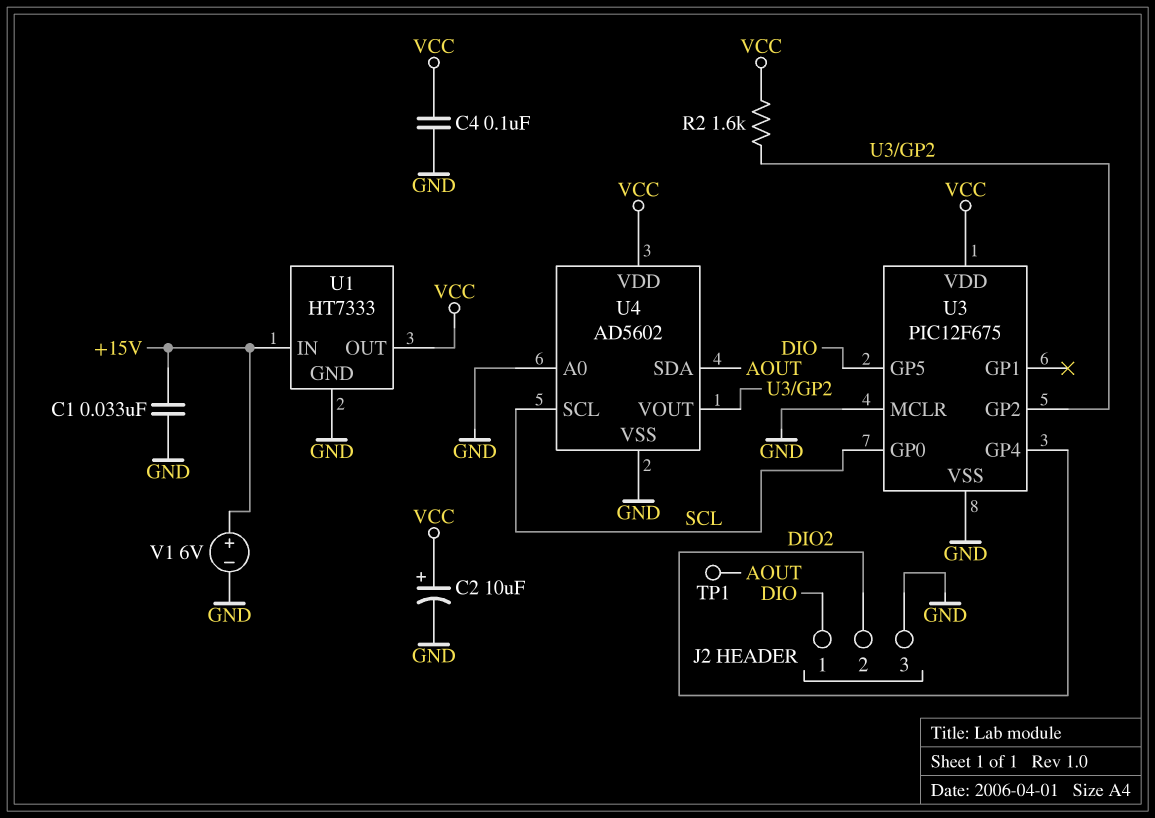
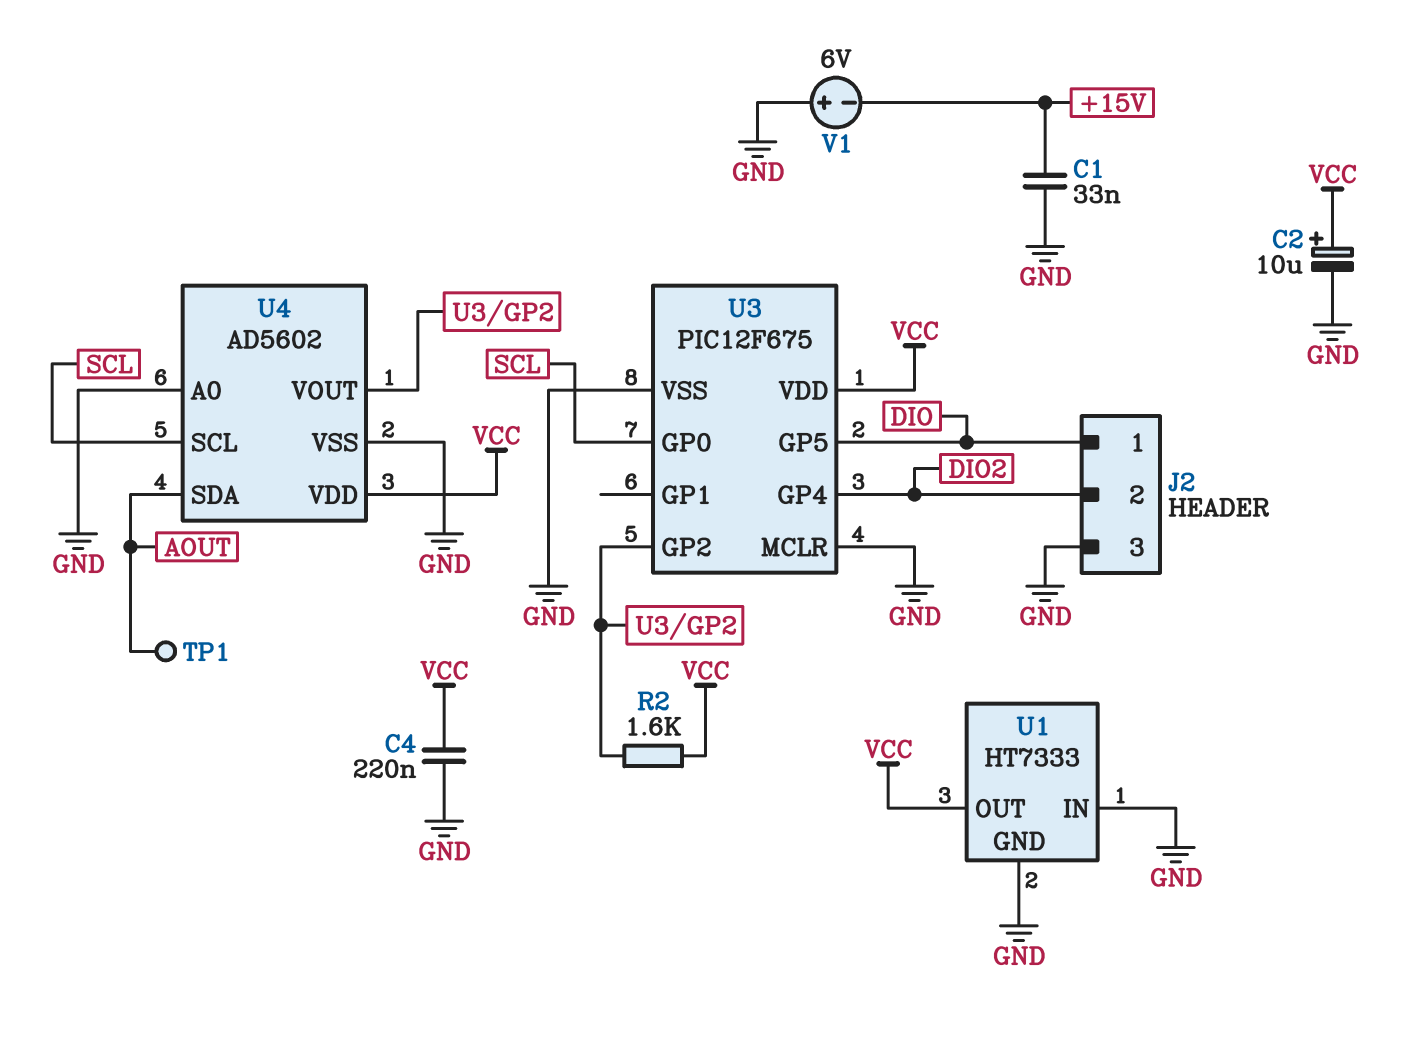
C4: 100nF (GND, VCC) -> 220nF (GND, VCC)
U1 pin IN: +15V -> GND
V1: 6V (plus +15V, minus GND) -> 6V (plus GND, minus +15V)

